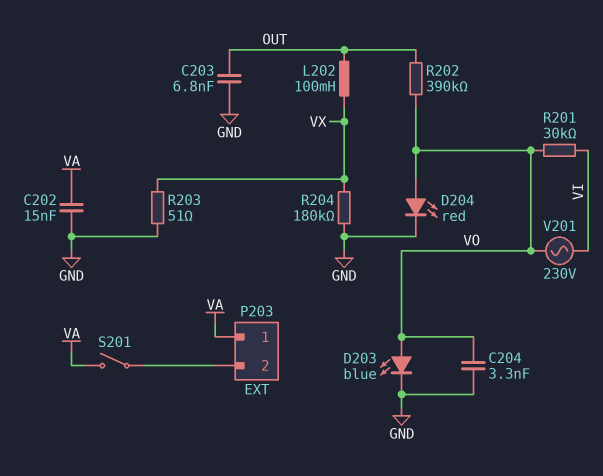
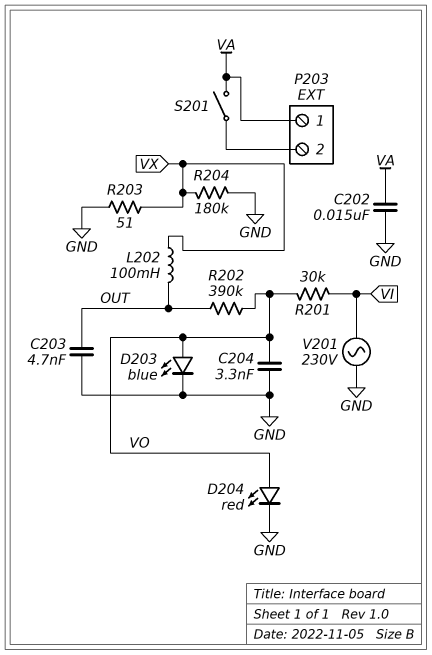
C203: 6.8nF (GND, OUT) -> 4.7nF (GND, OUT)
V201: AC 230V (VI, VO) -> AC 230V (GND, VI)

